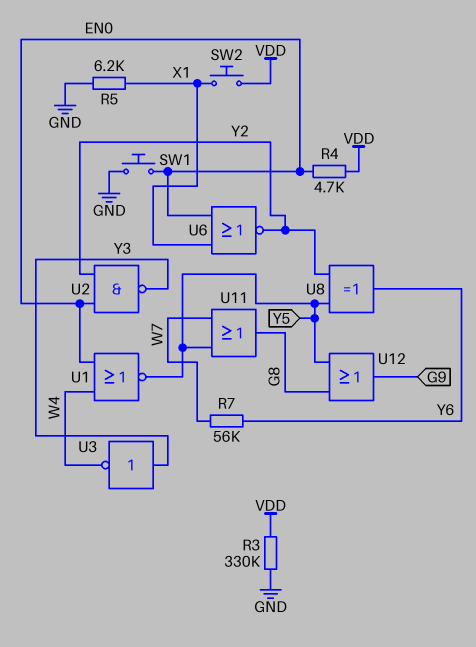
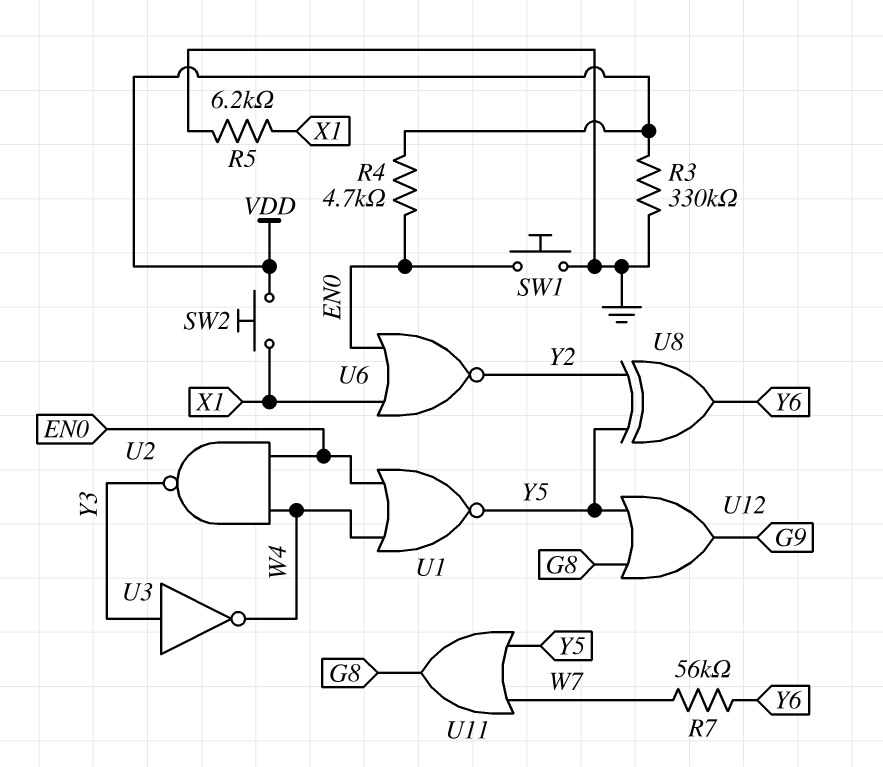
U2: NAND (in EN0, in Y2, out Y3) -> NAND (in EN0, in W4, out Y3)

